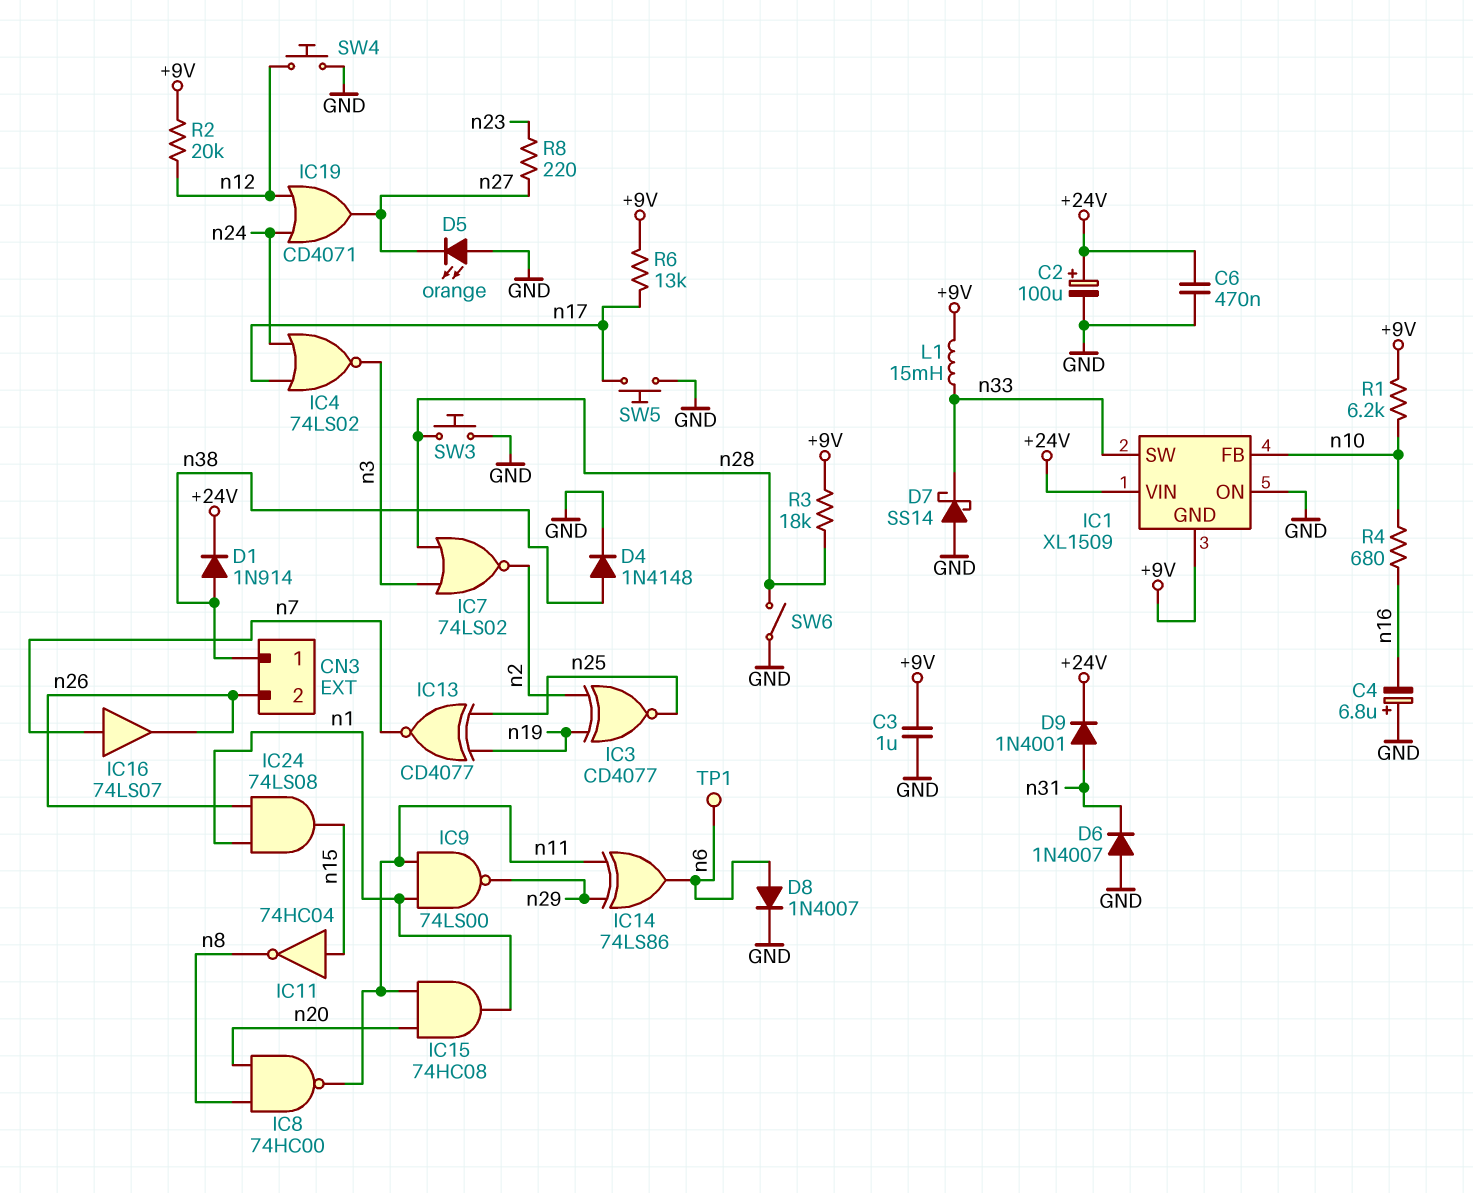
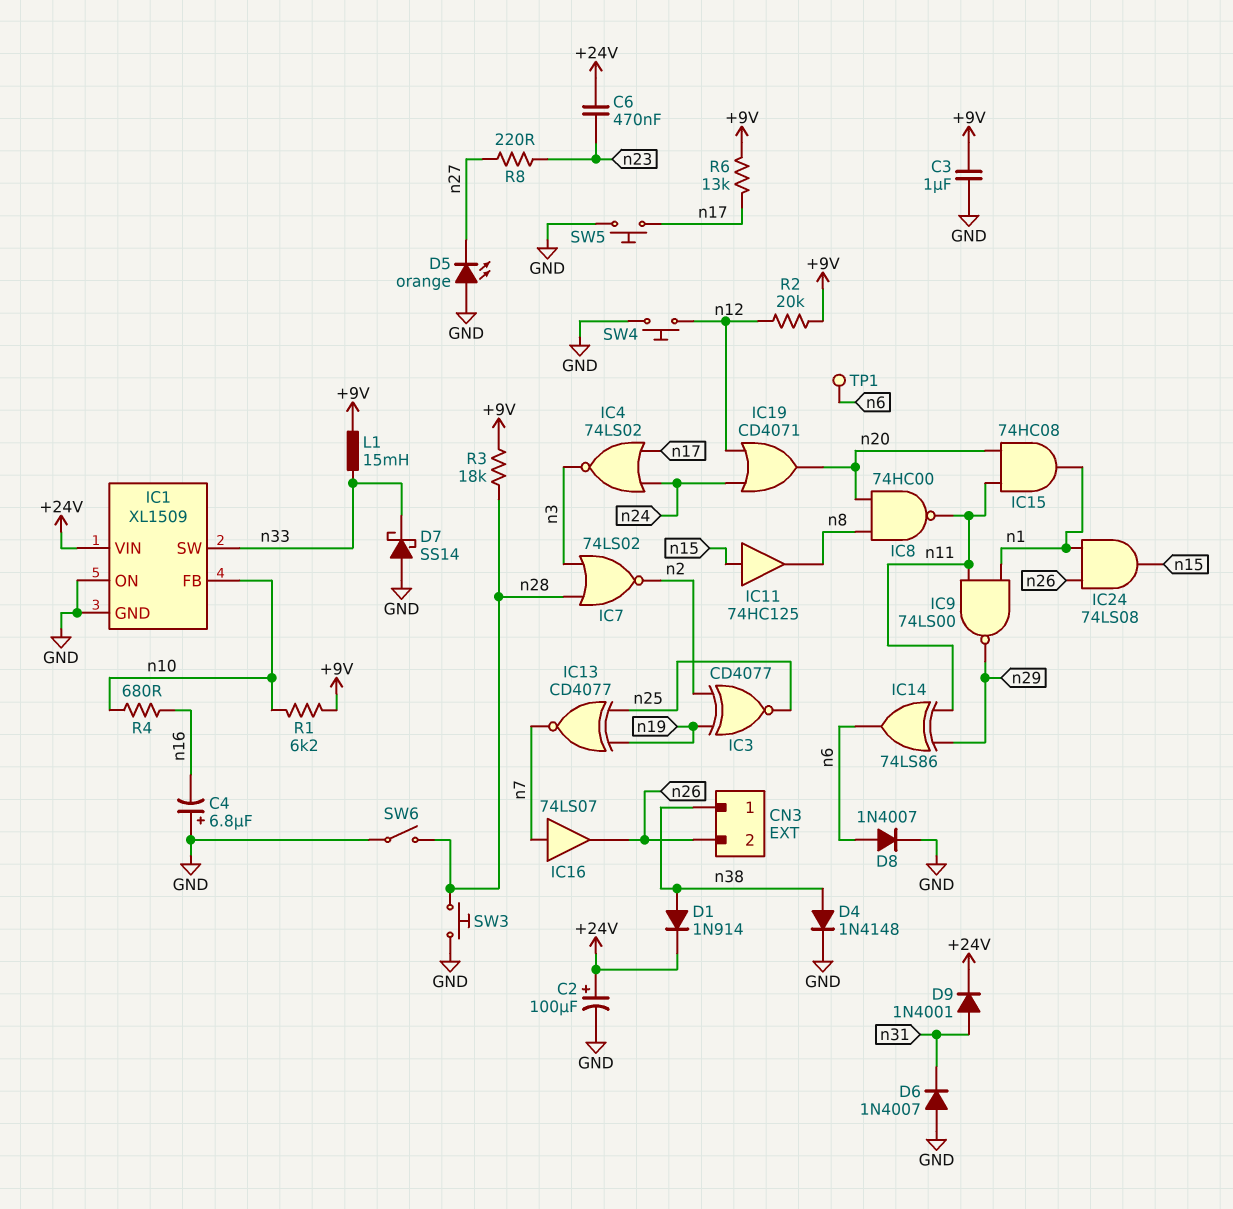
C6: 470nF (+24V, GND) -> 470nF (+24V, n23)
IC1 pin GND: +9V -> GND
IC11: NOT 74HC04 (in n15, out n8) -> buffer 74HC125 (in n15, out n8)
IC19: OR CD4071 (in n12, in n24, out n27) -> OR CD4071 (in n12, in n24, out n20)

